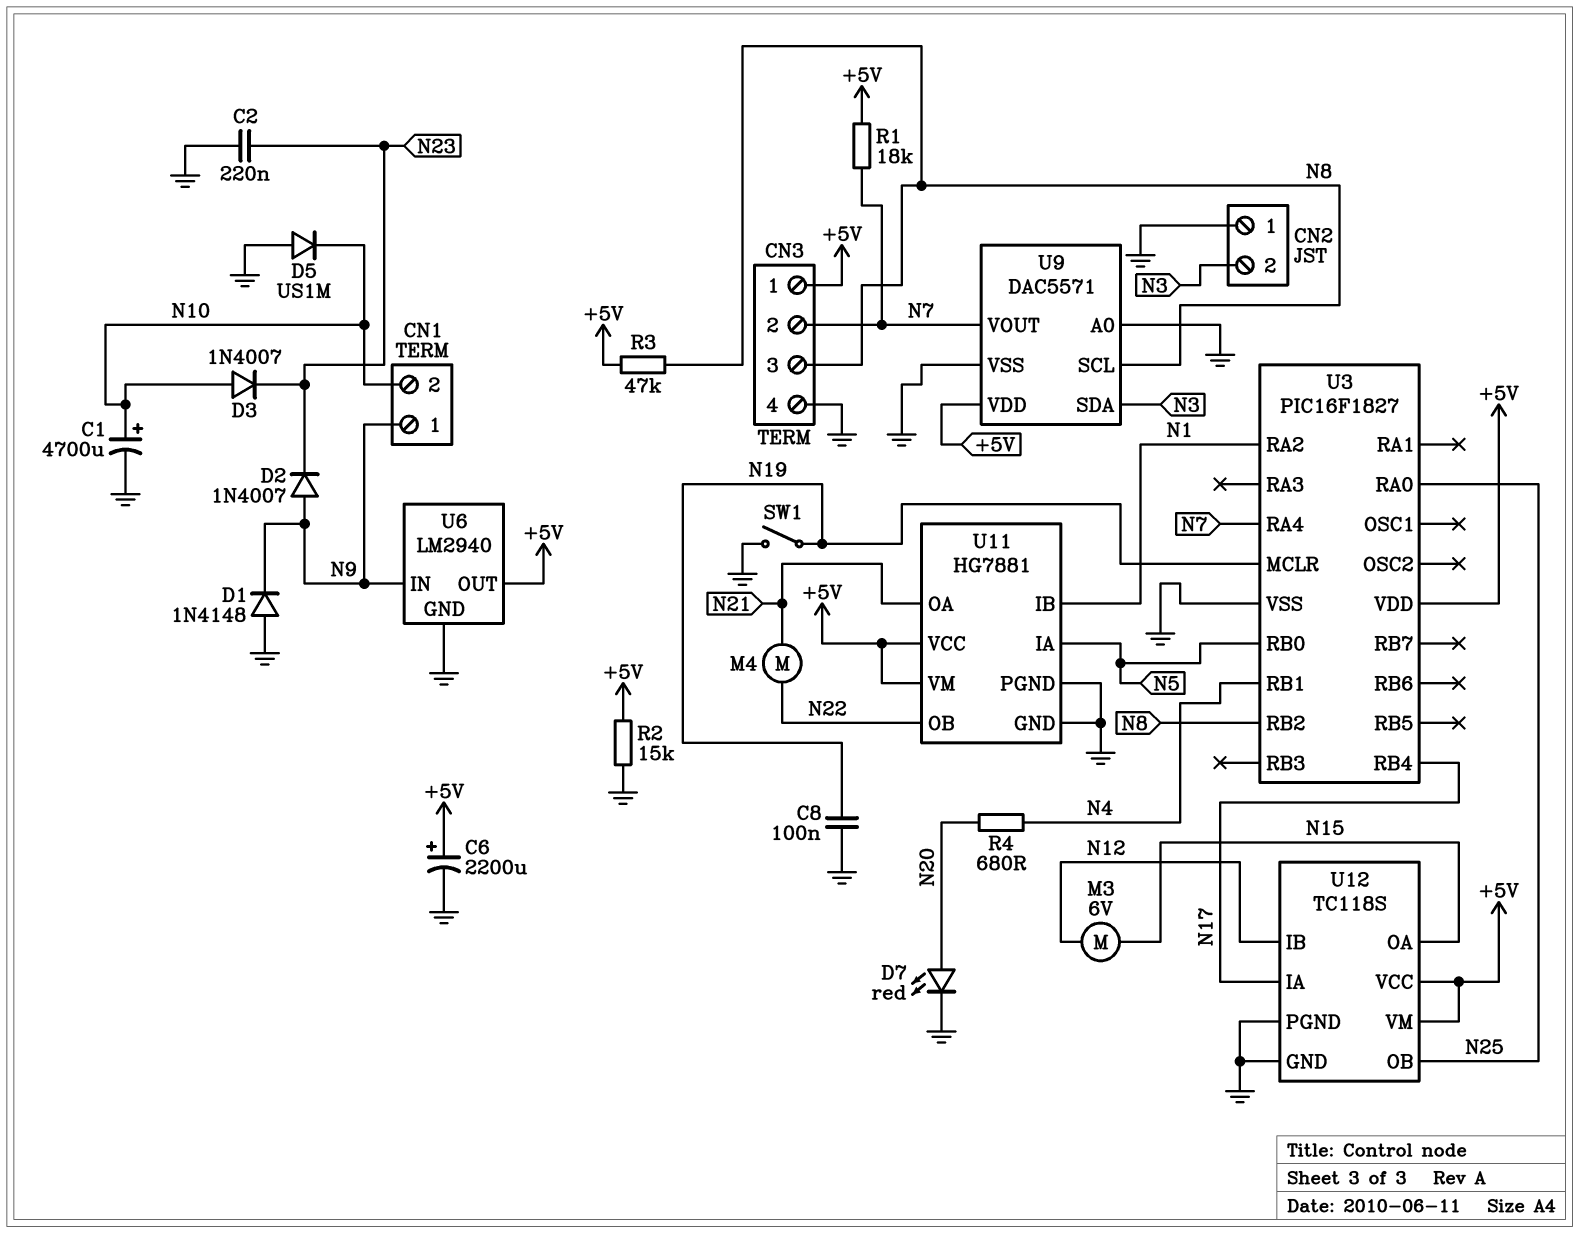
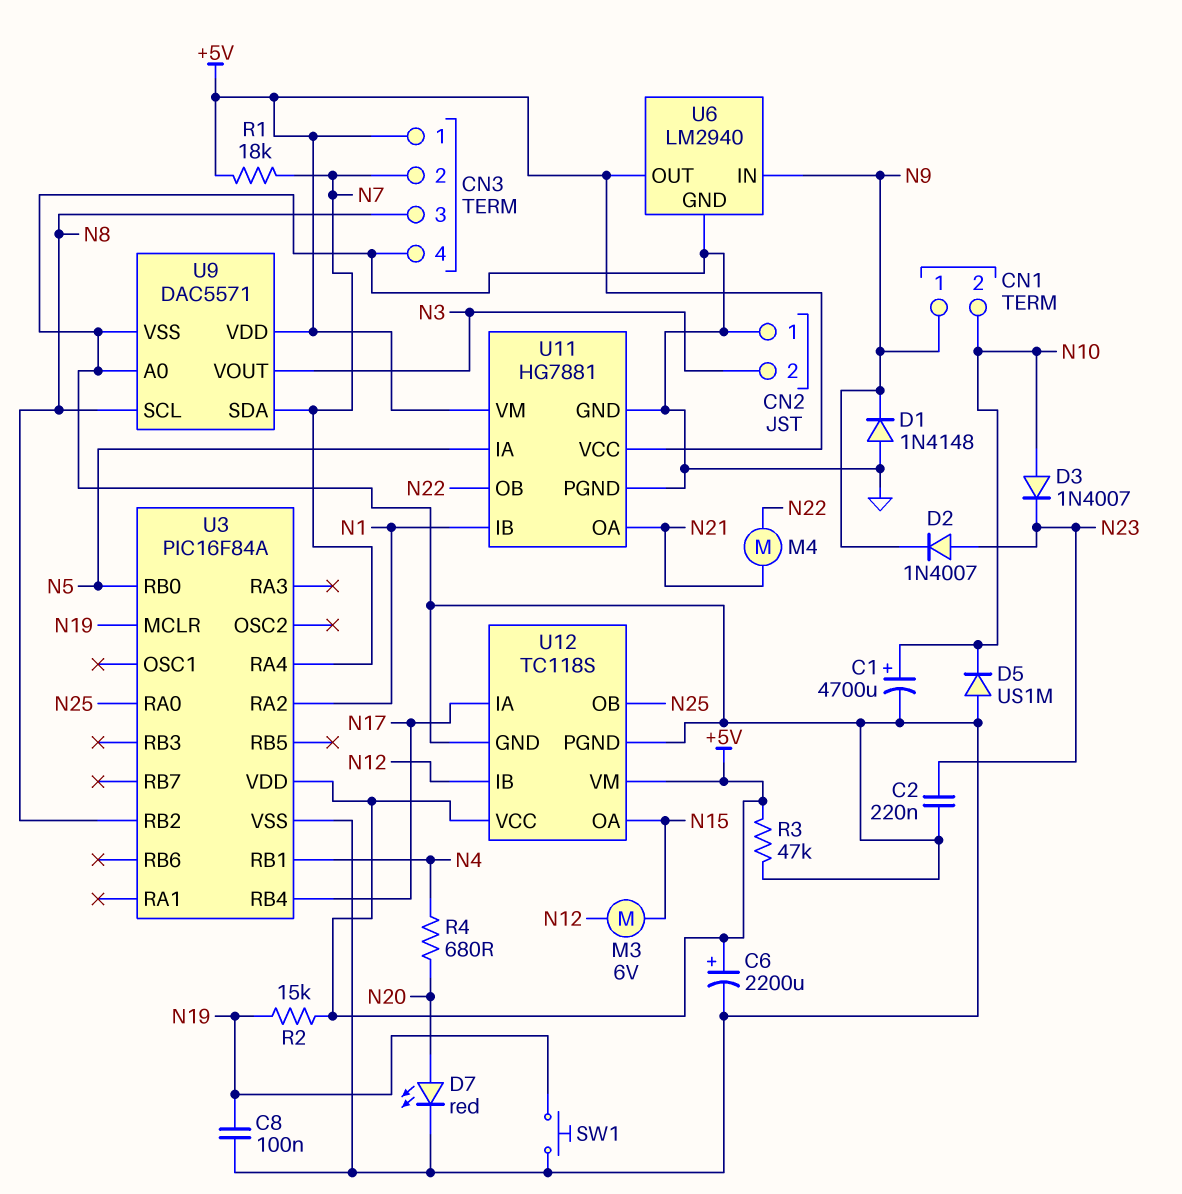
D2: diode 1N4007 (A N9, K N23) -> diode 1N4007 (A N23, K N9)
R2: 15k (+5V, GND) -> 15k (+5V, N19)
R3: 47k (+5V, N8) -> 47k (+5V, GND)
SW1: switch (GND, N19) -> button (GND, N19)
U3: PIC16F1827 -> PIC16F84A
U9 pin SDA: N3 -> N7
U9 pin VOUT: N7 -> N3

